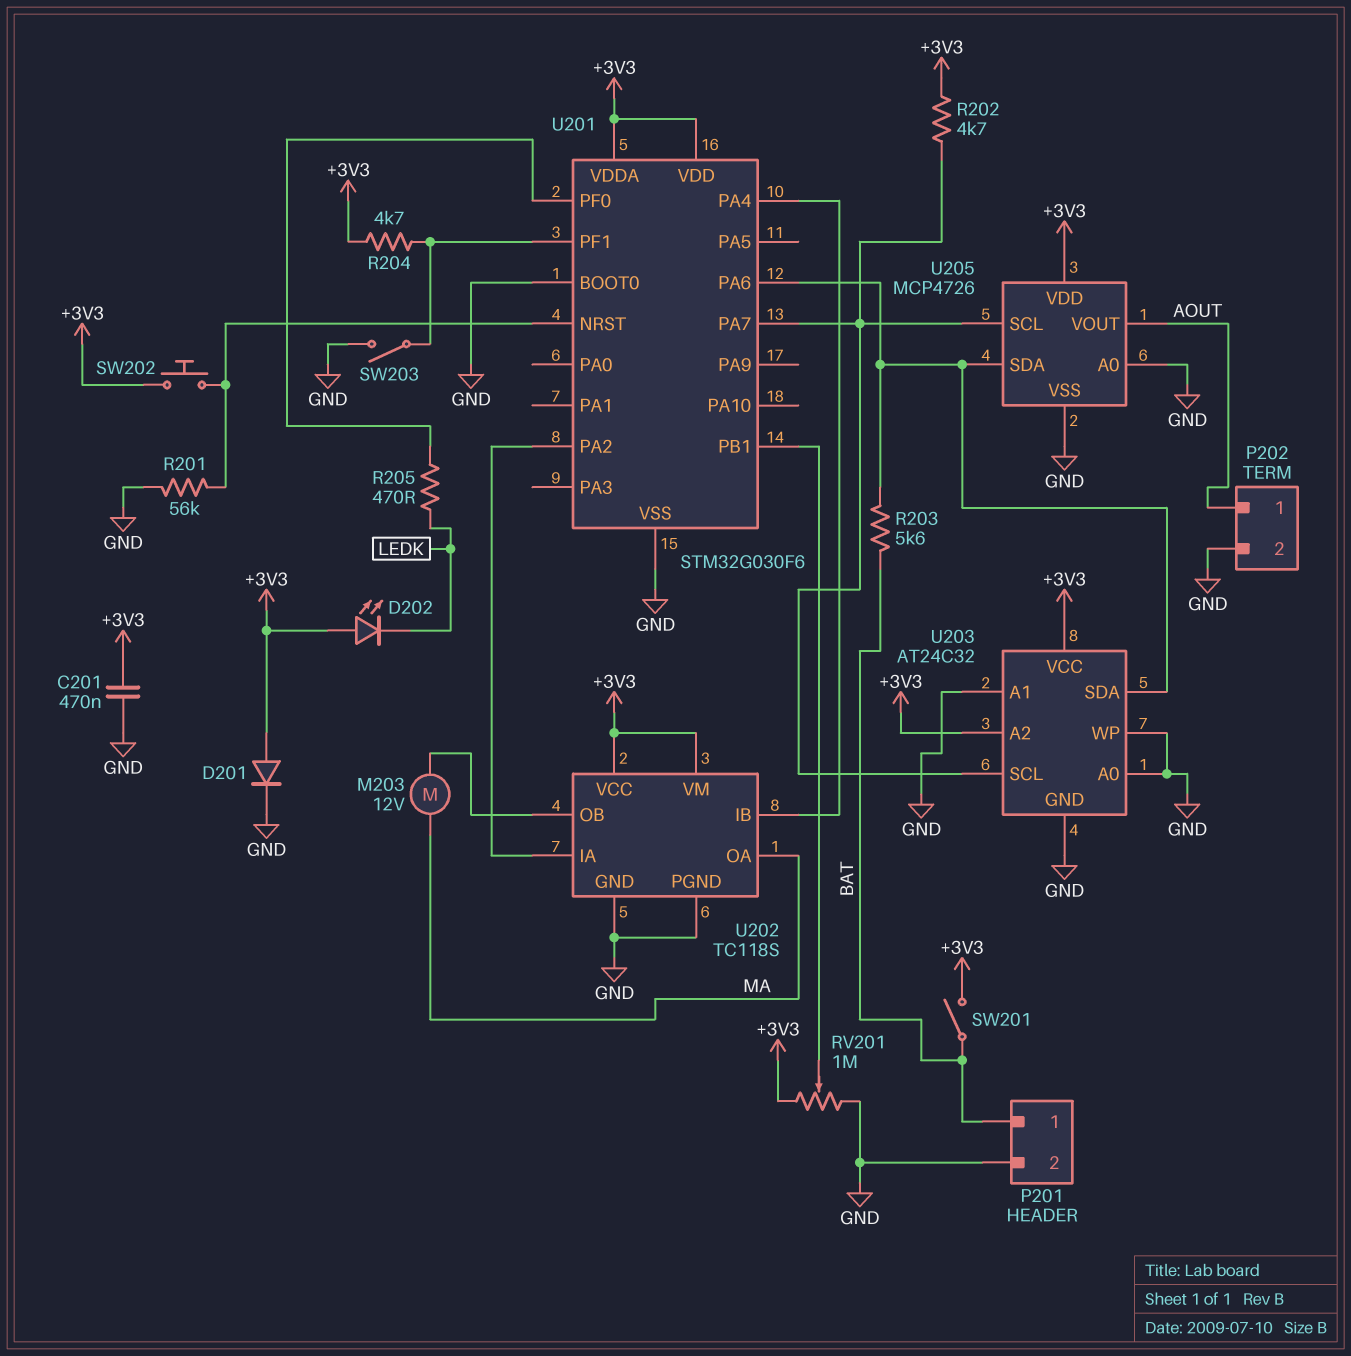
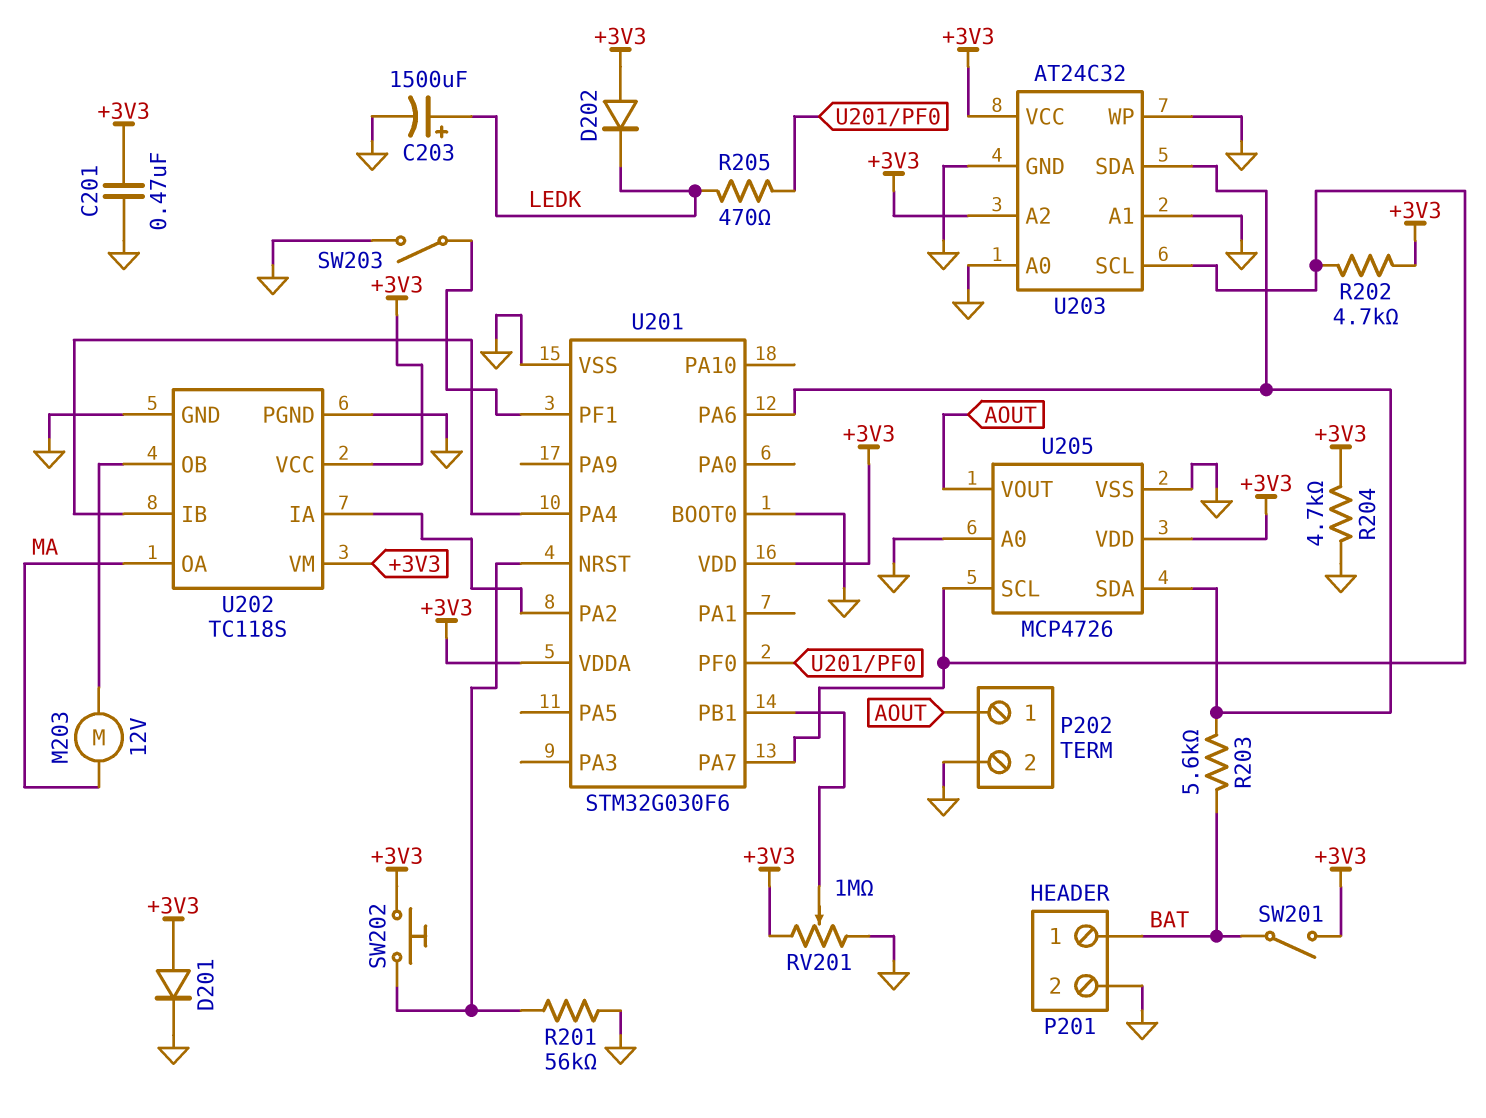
C203: none -> 1500uF (plus LEDK, minus GND)
D202: LED (A +3V3, K LEDK) -> diode (A +3V3, K LEDK)
R204: 4.7k (+3V3, U201/PF1) -> 4.7k (+3V3, GND)

